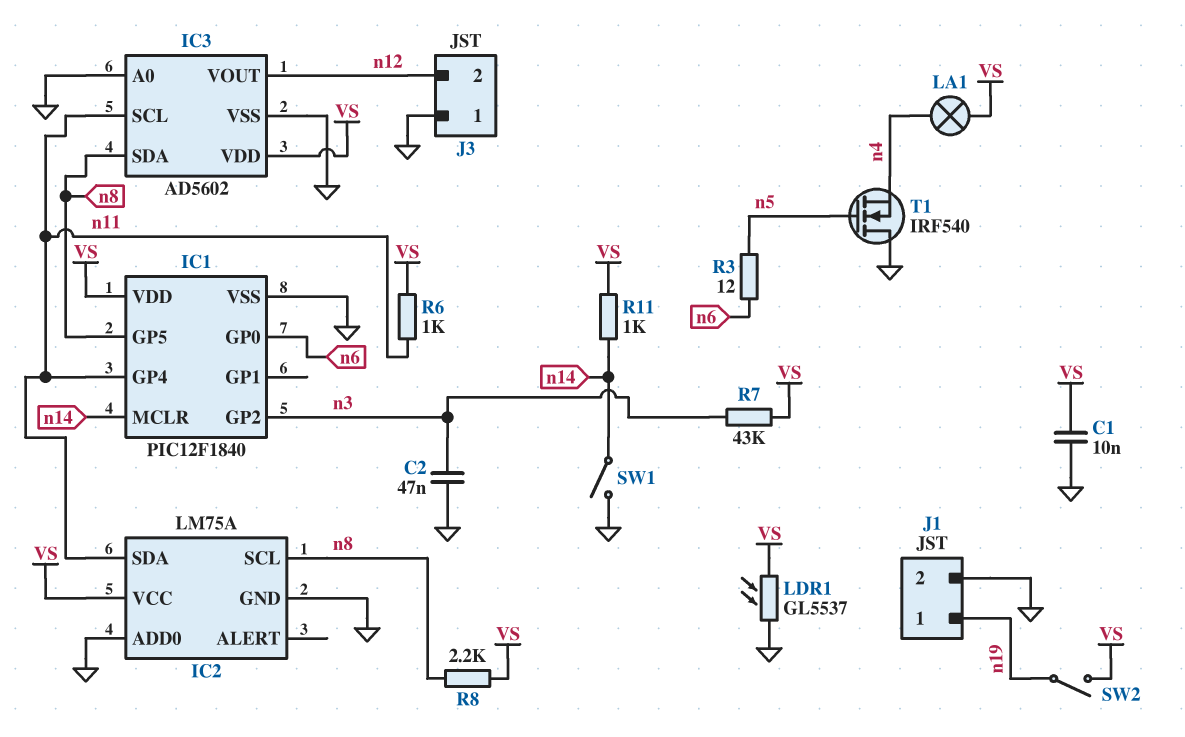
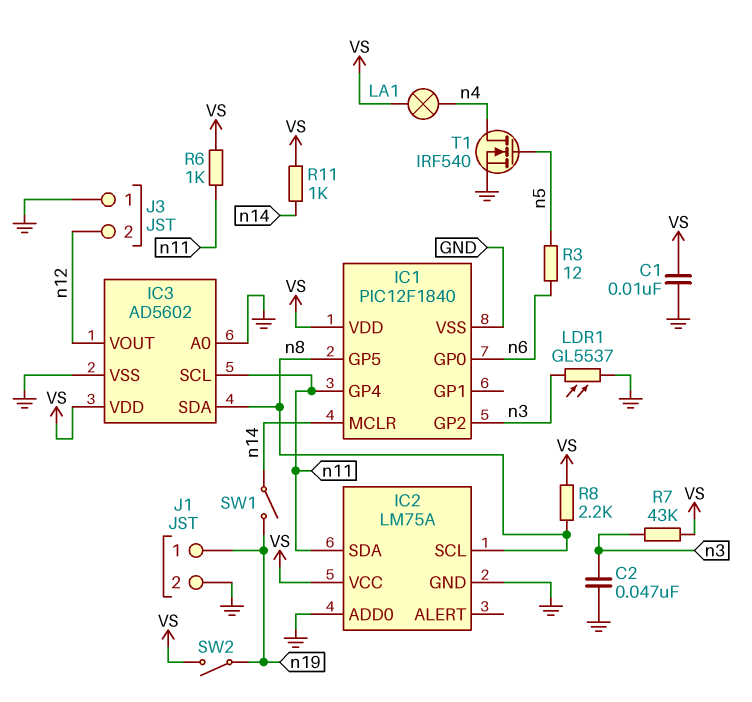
LDR1: GL5537 (GND, VS) -> GL5537 (GND, n3)
SW1: switch (GND, n14) -> switch (n14, n19)
T1: NMOS IRF540 (G n5, D GND, S n4) -> NMOS IRF540 (G n5, D n4, S GND)

